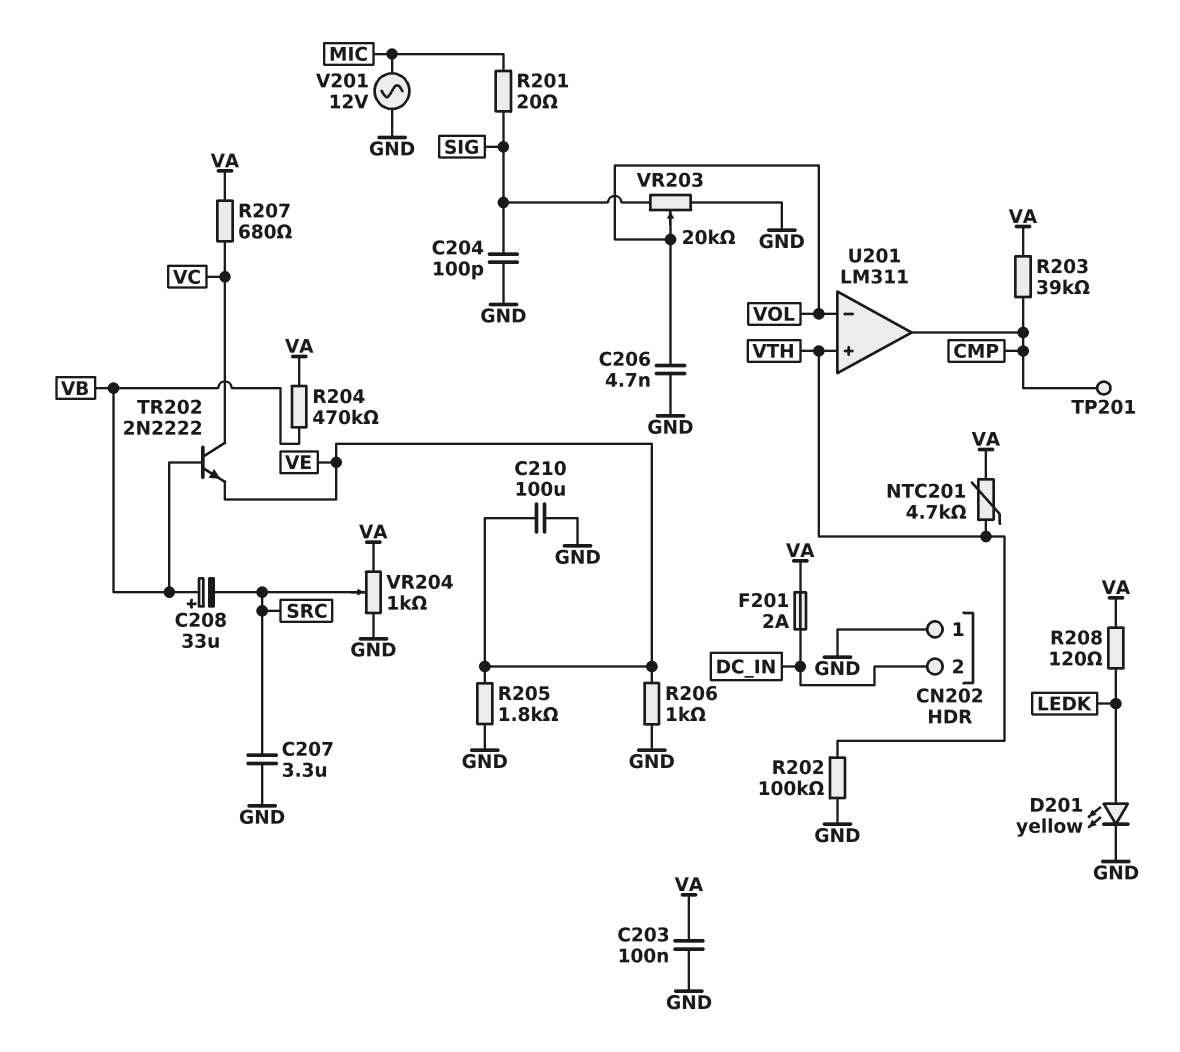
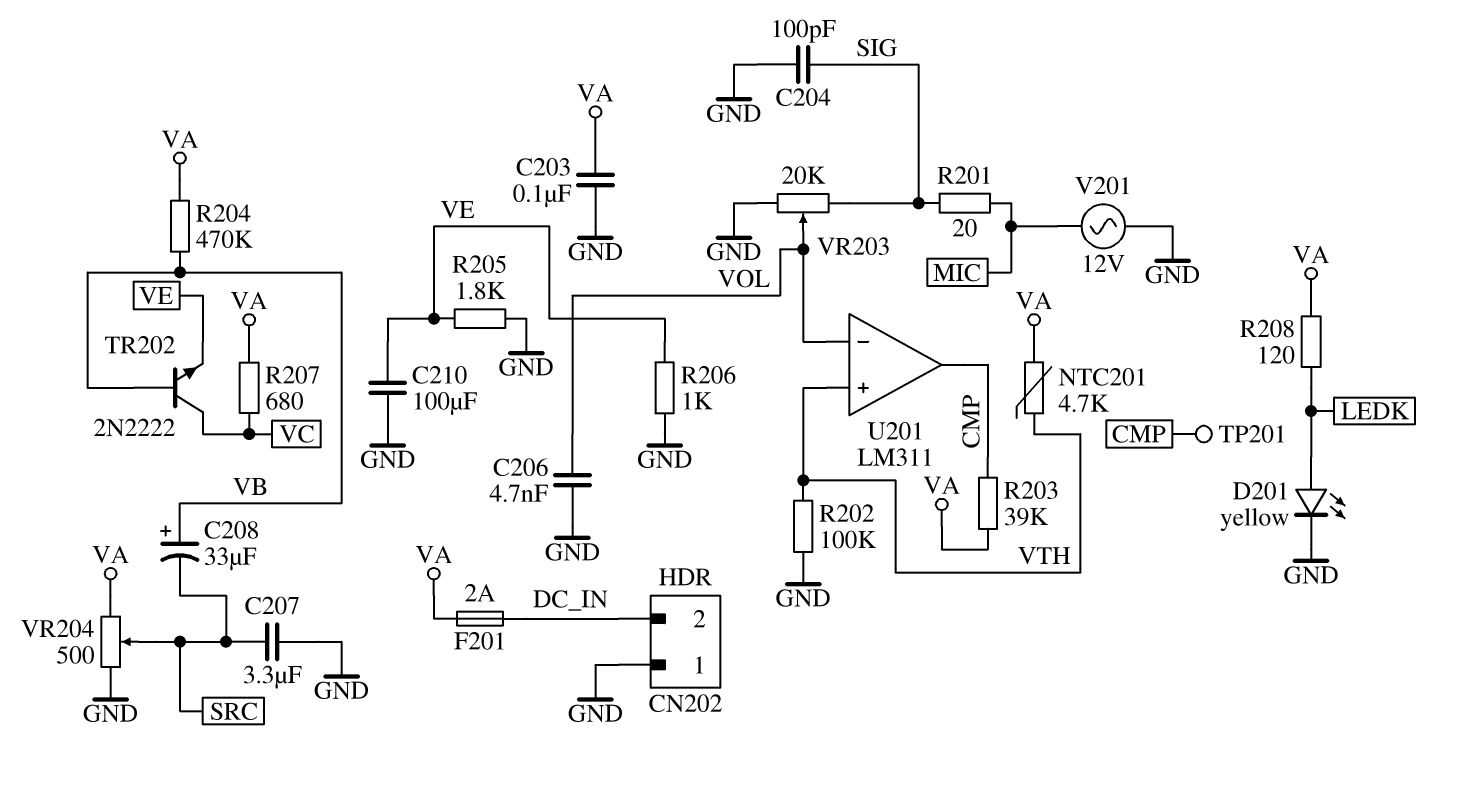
VR204: 1k (GND, VA, wiper SRC) -> 500 (GND, VA, wiper SRC)

